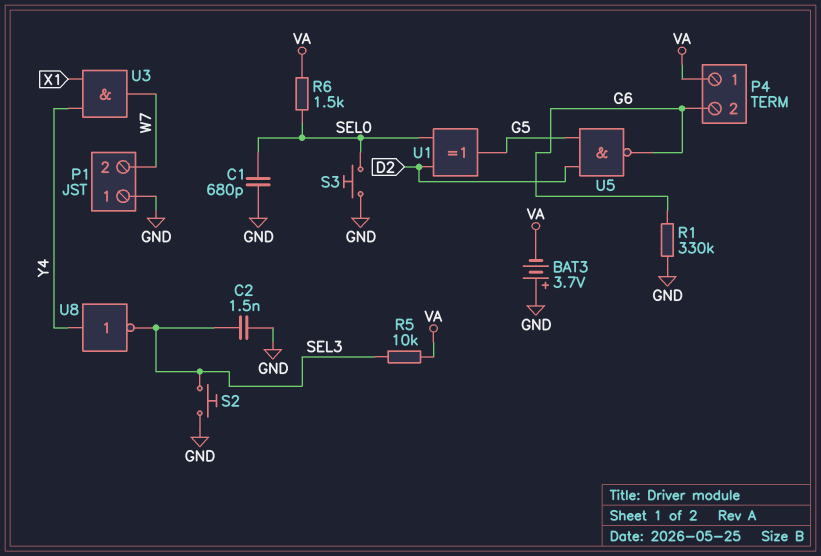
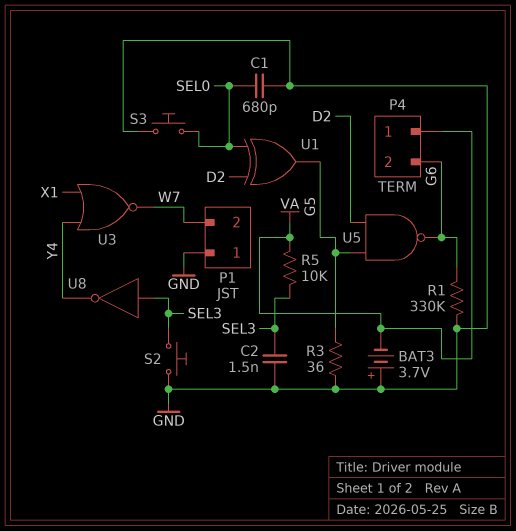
R3: none -> 36 (G5, GND)
R6: 1.5k (SEL0, VA) -> none
U3: AND (in X1, in Y4, out W7) -> NOR (in X1, in Y4, out W7)
U8: NOT (in Y4, out SEL3) -> NOT (in SEL3, out Y4)

